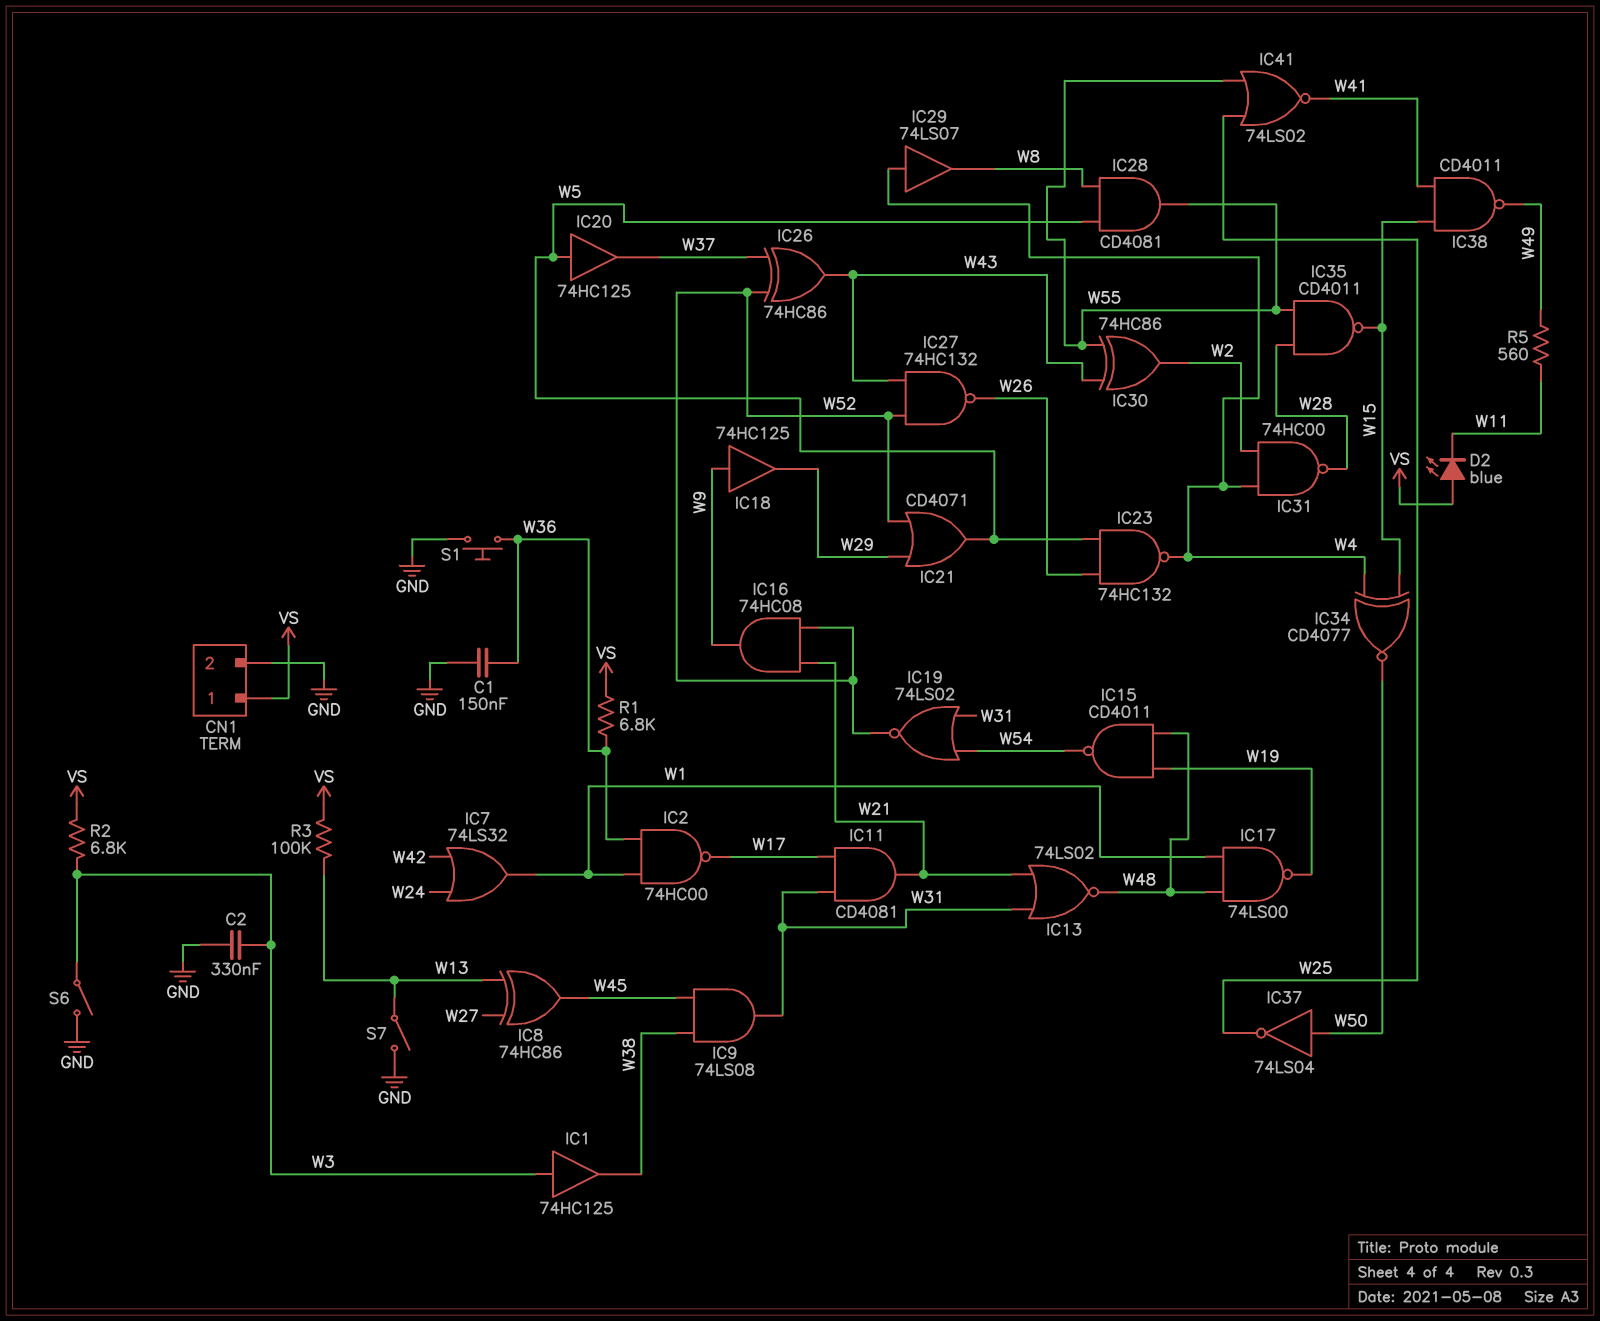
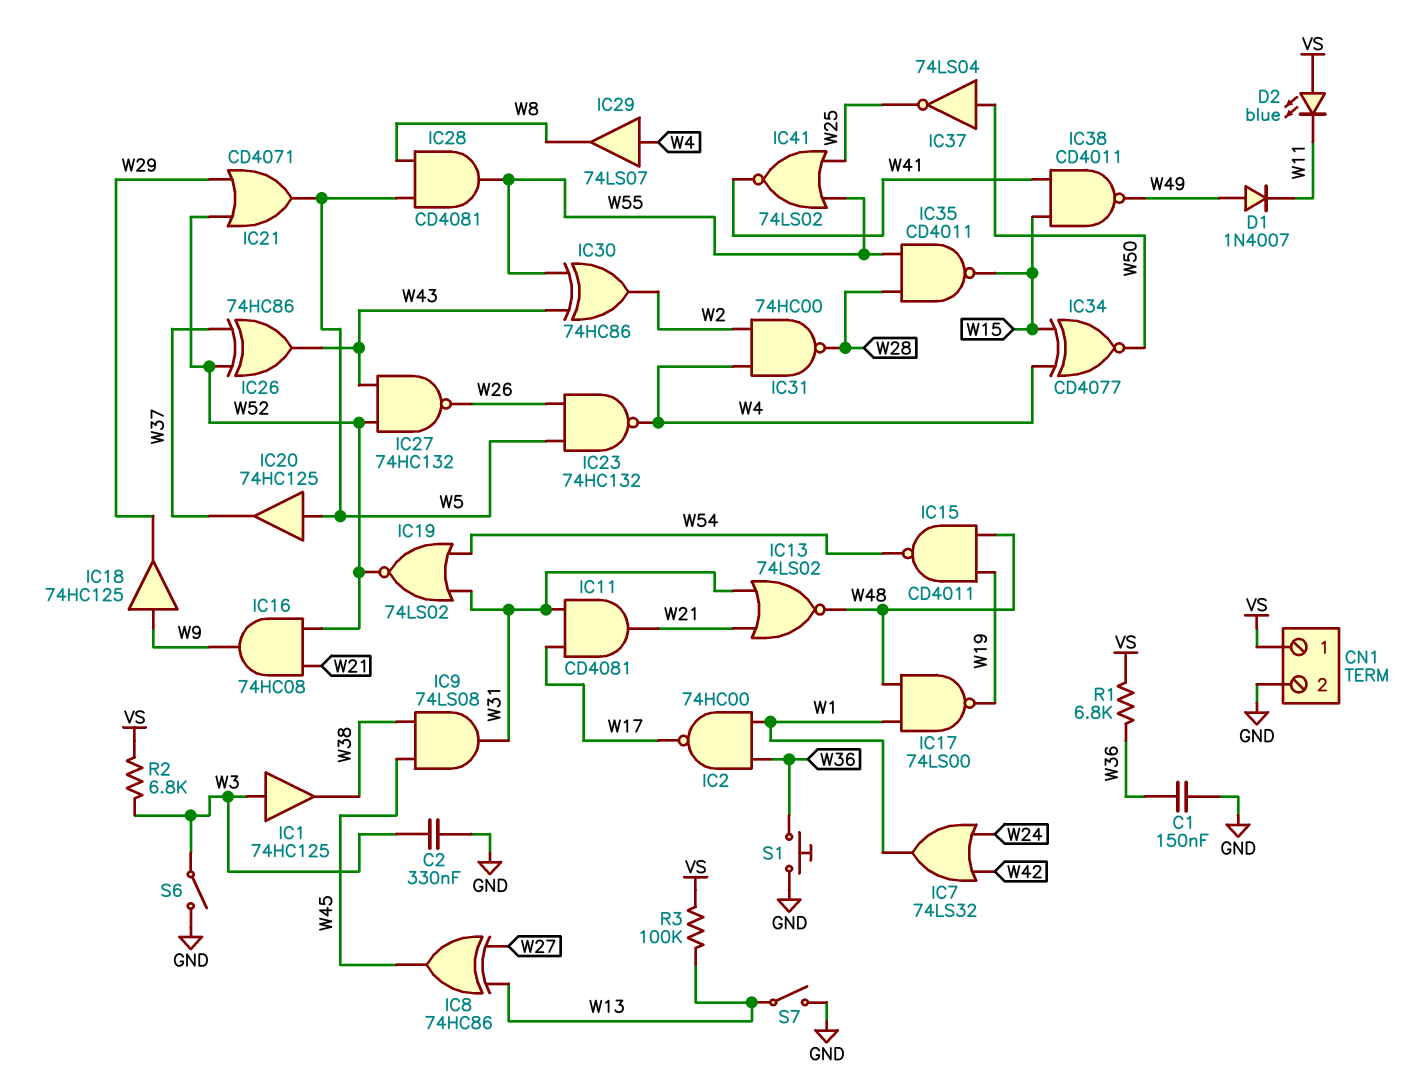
D1: none -> diode 1N4007 (A W49, K W11)
R5: 560 (W11, W49) -> none

